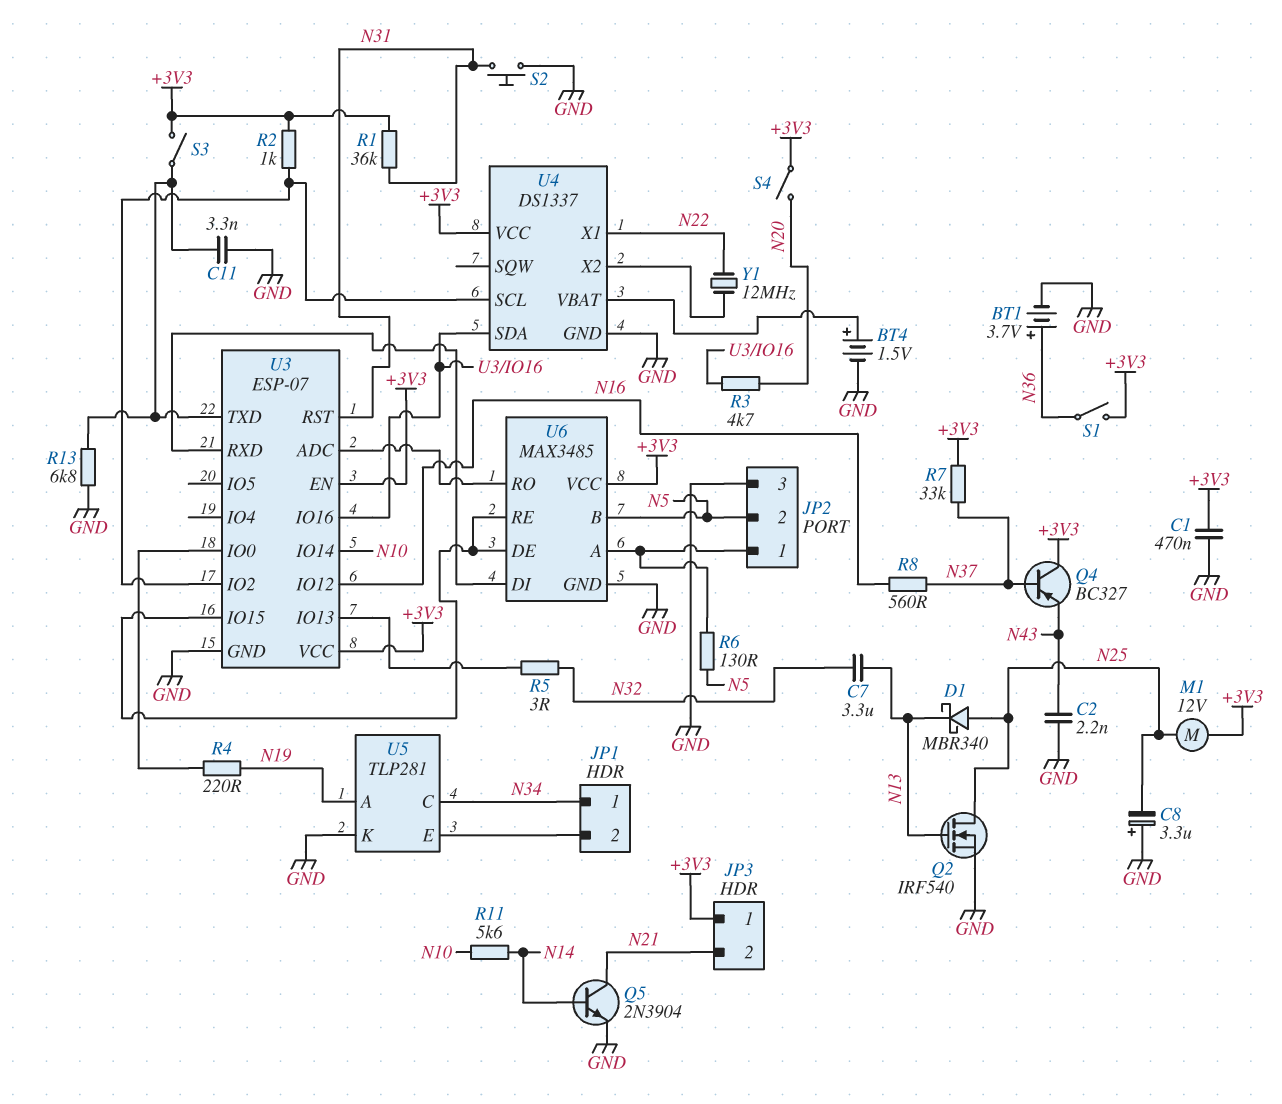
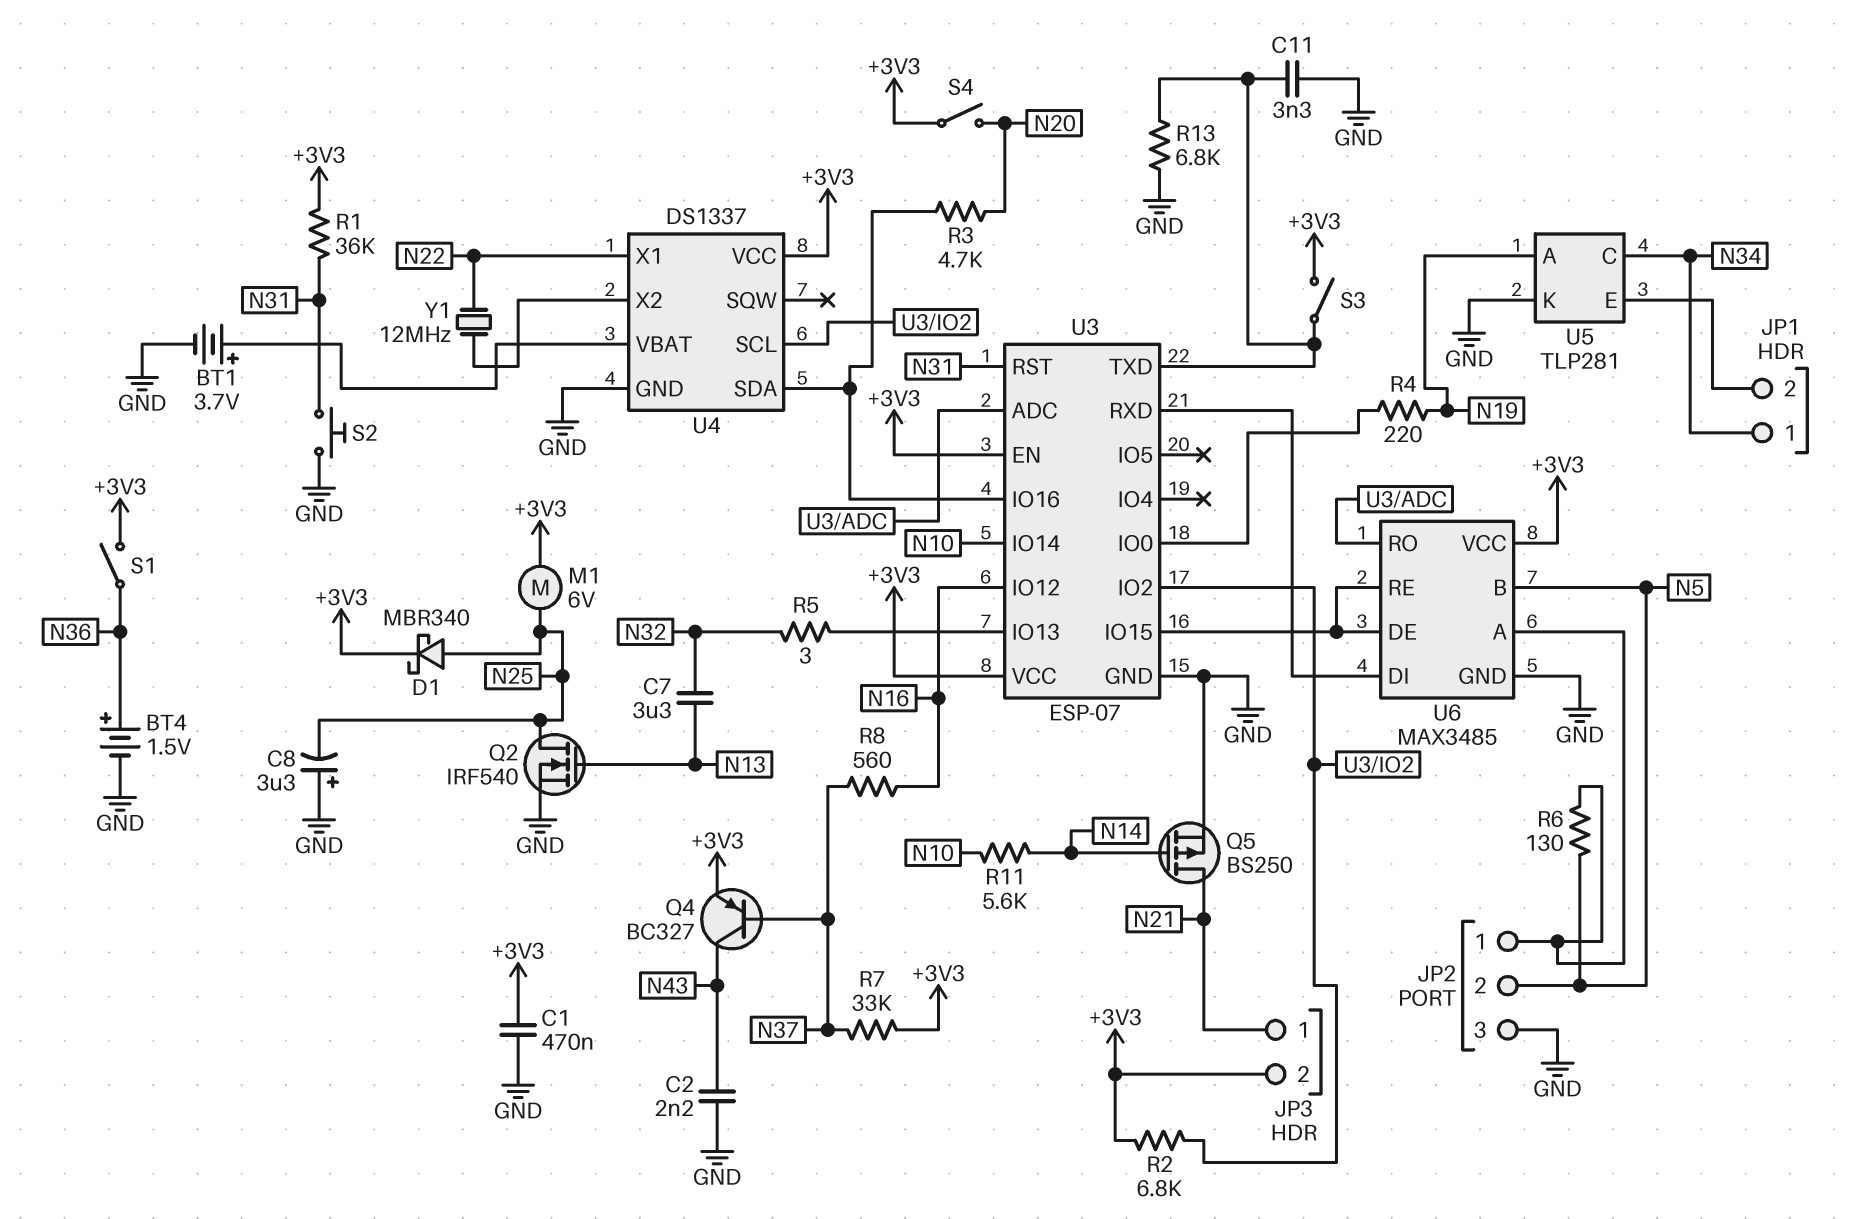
BT1: 3.7V (plus N36, minus GND) -> 3.7V (plus U4/VBAT, minus GND)
BT4: 1.5V (plus U4/VBAT, minus GND) -> 1.5V (plus N36, minus GND)
D1: schottky MBR340 (A N25, K N13) -> schottky MBR340 (A N25, K +3V3)
JP3 pin 1: +3V3 -> N21
JP3 pin 2: N21 -> +3V3
M1: motor 12V (+3V3, N25) -> motor 6V (+3V3, N25)
Q4: PNP BC327 (B N37, C +3V3, E N43) -> PNP BC327 (B N37, C N43, E +3V3)
Q5: NPN 2N3904 (B N14, C N21, E GND) -> PMOS BS250 (G N14, D N21, S GND)
R2: 1k (+3V3, U3/IO2) -> 6.8k (+3V3, U3/IO2)

